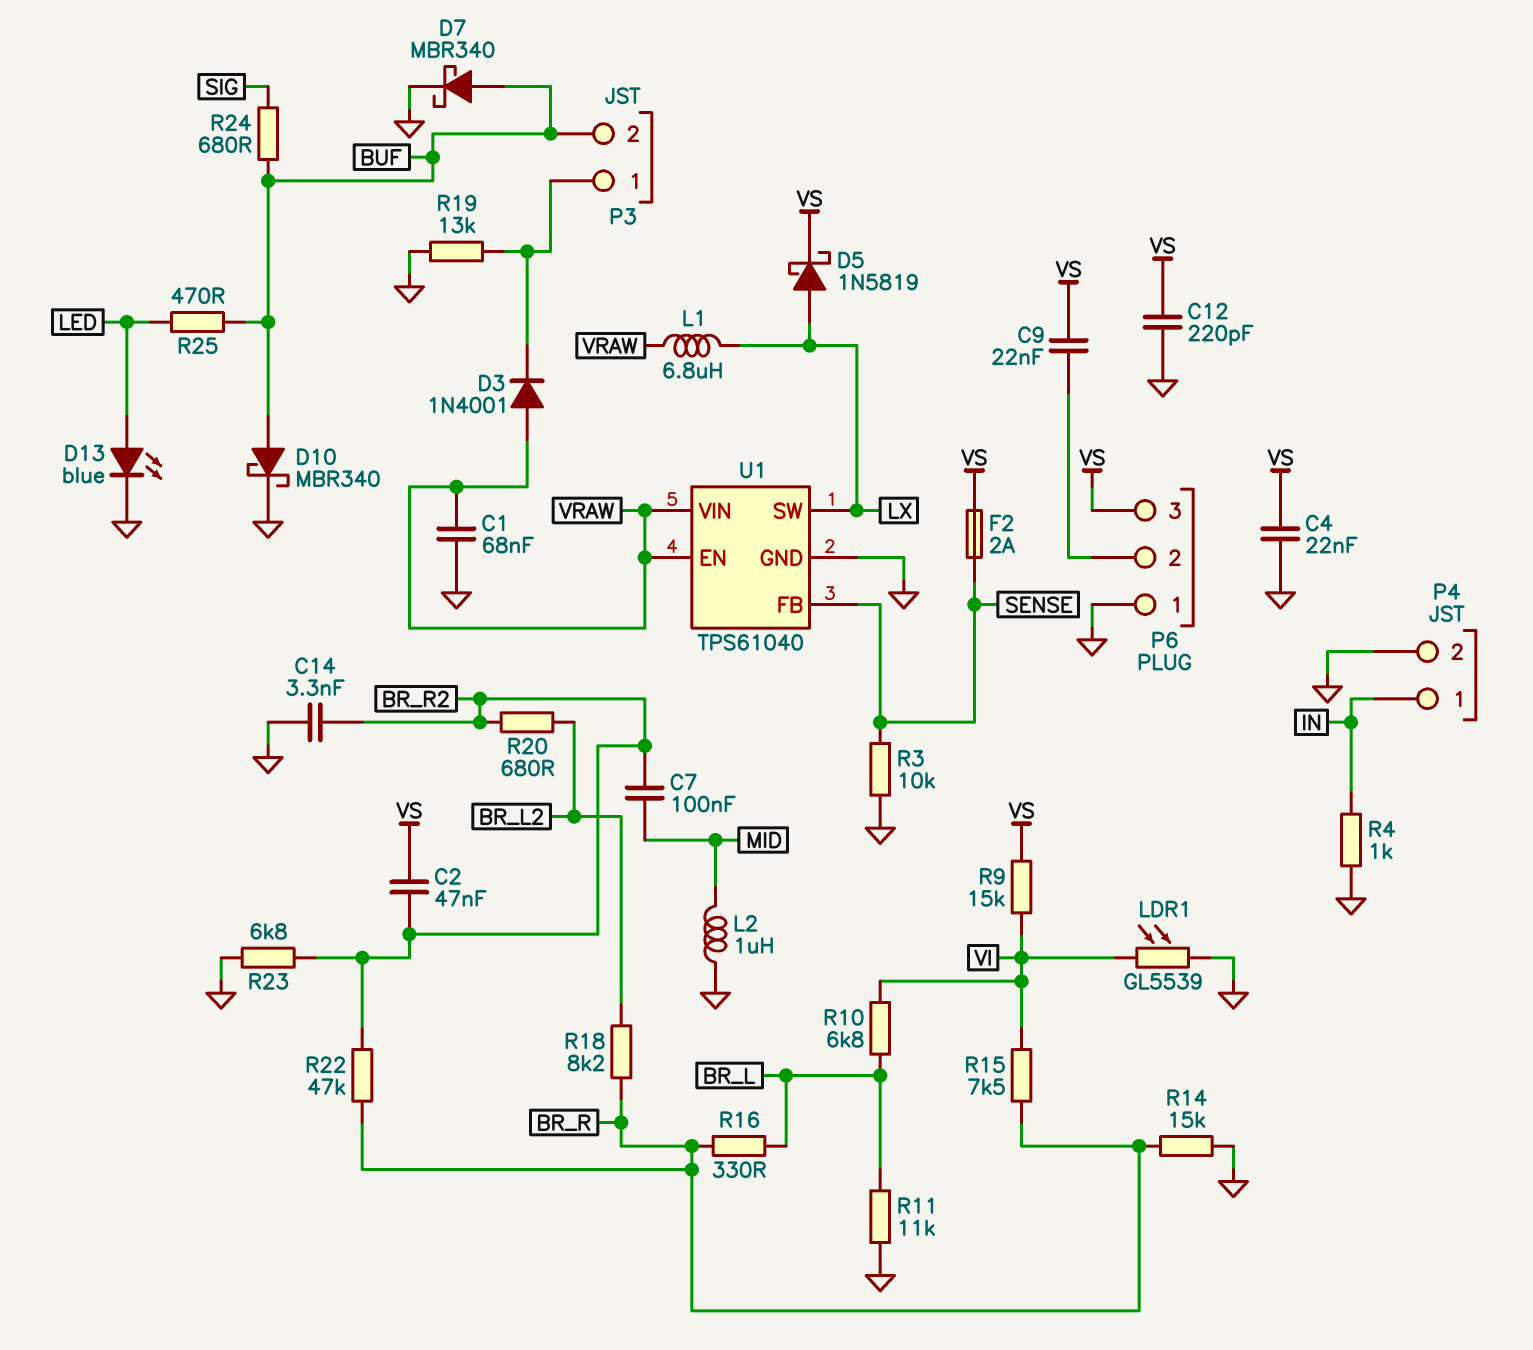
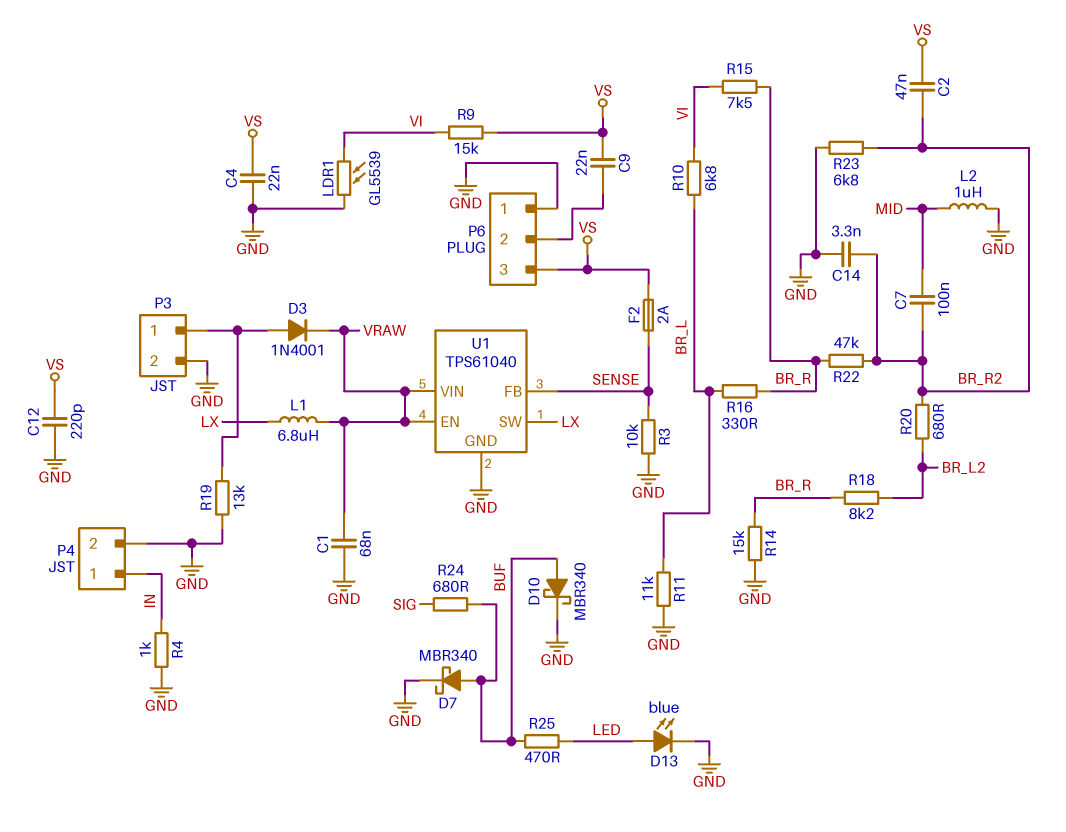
D3: diode 1N4001 (A VRAW, K P3/1) -> diode 1N4001 (A P3/1, K VRAW)
D5: schottky 1N5819 (A LX, K VS) -> none
P3 pin 2: BUF -> GND

